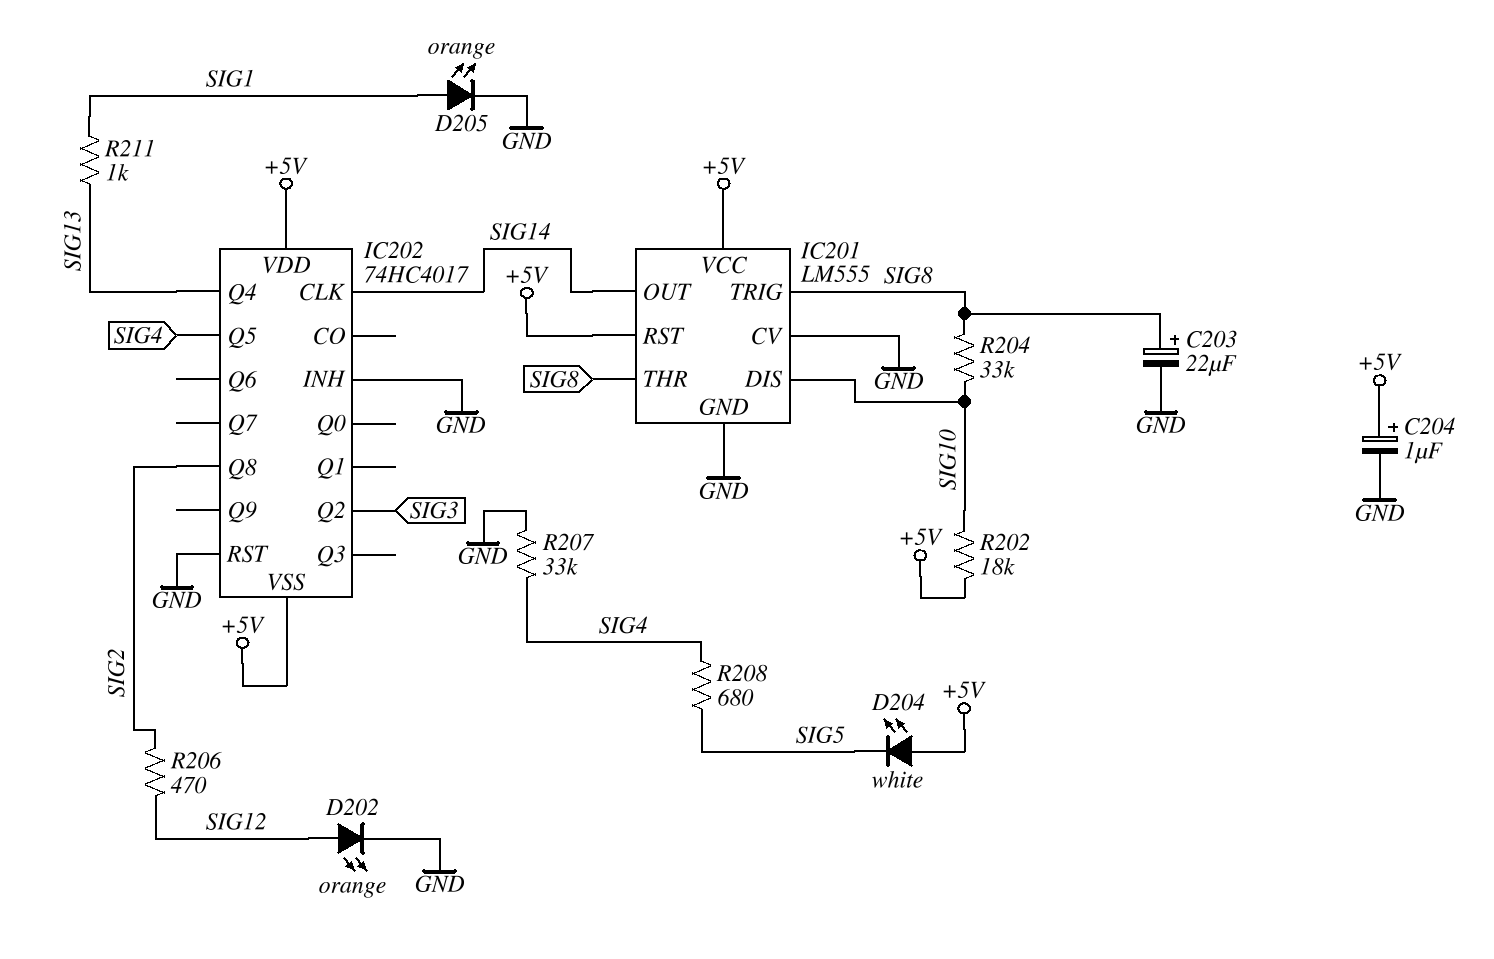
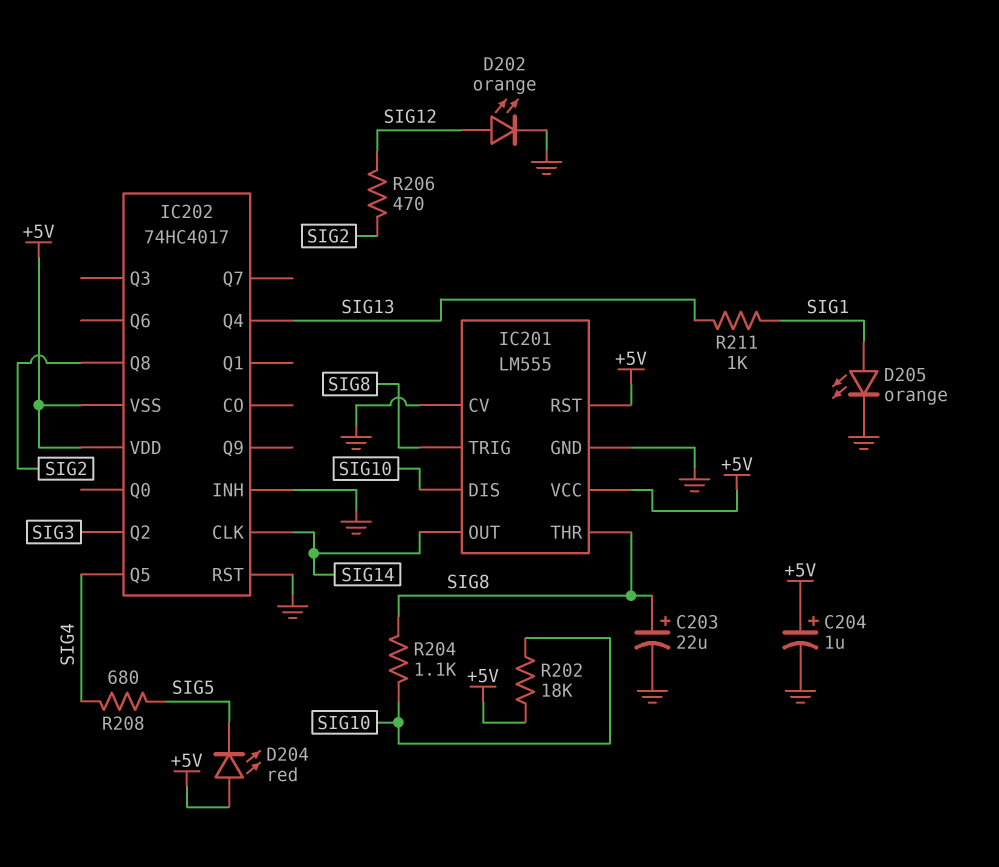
D204: LED white (A +5V, K SIG5) -> LED red (A +5V, K SIG5)
R204: 33k (SIG8, SIG10) -> 1.1k (SIG8, SIG10)
R207: 33k (GND, SIG4) -> none

